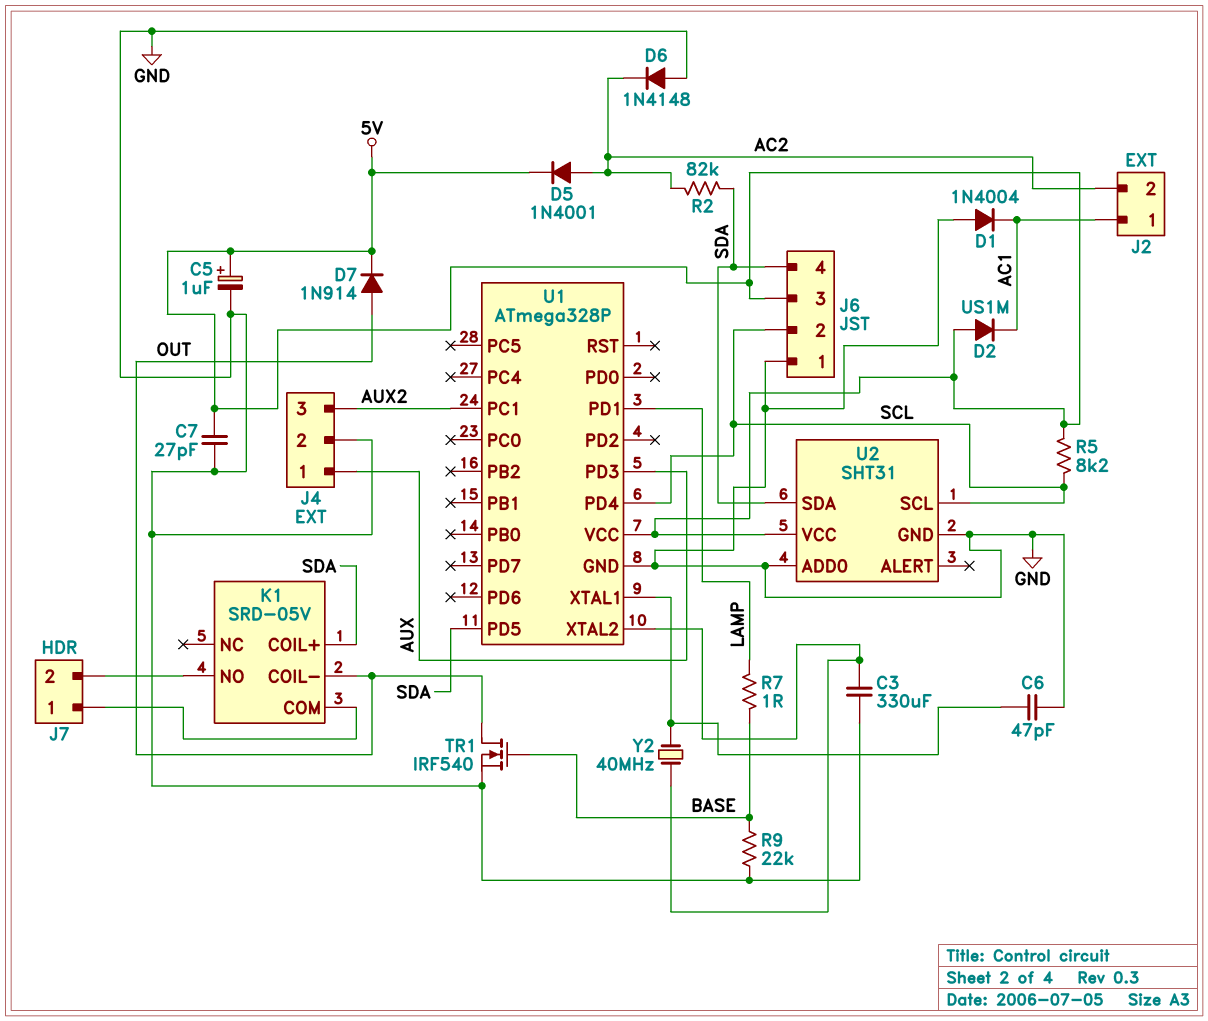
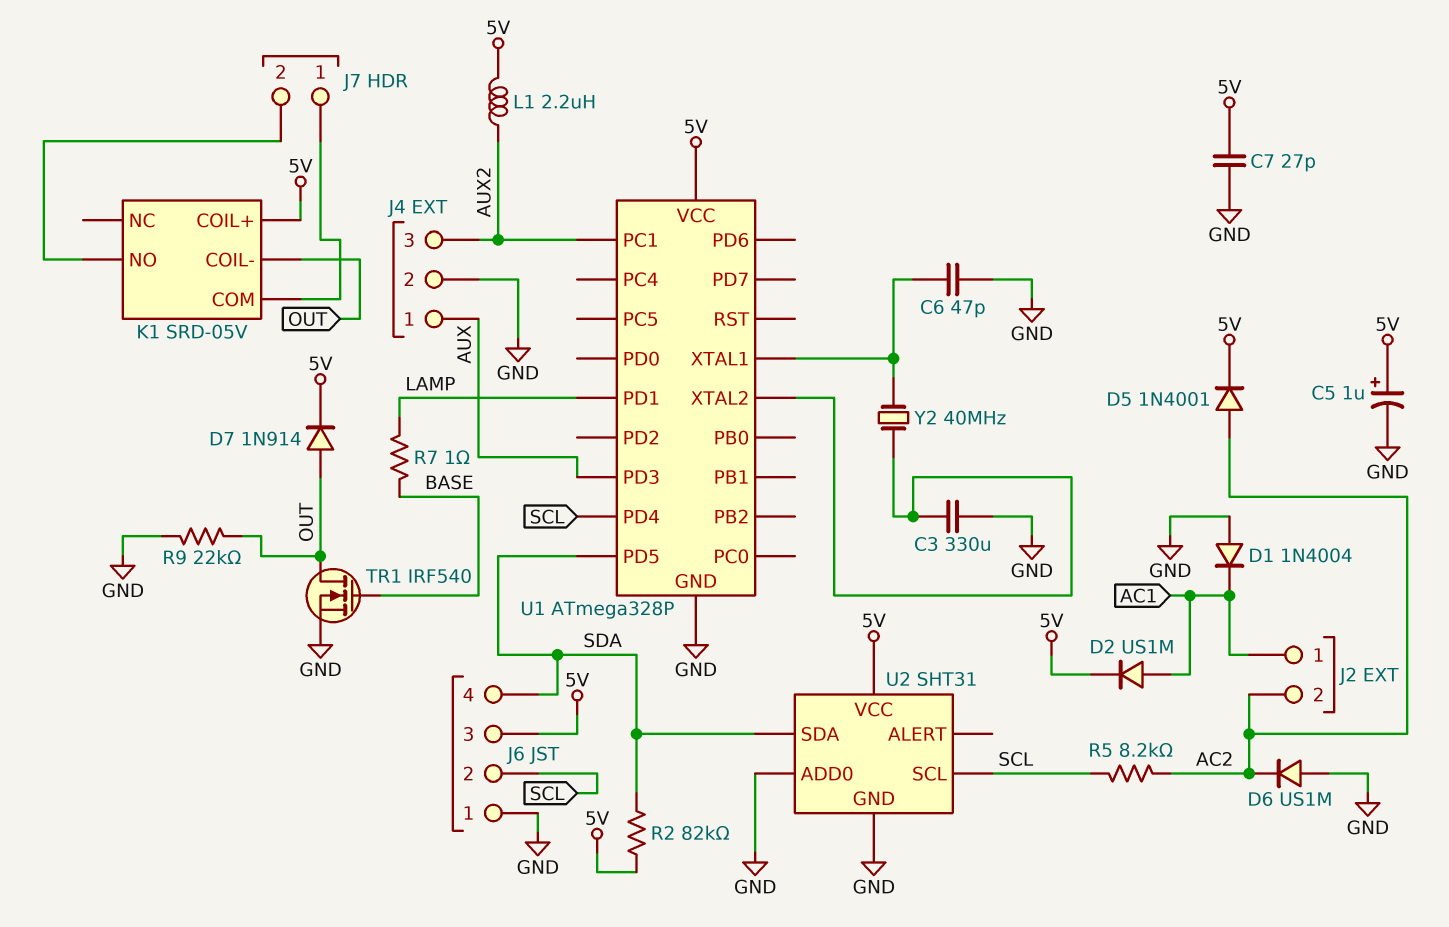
D2: diode US1M (A 5V, K AC1) -> diode US1M (A AC1, K 5V)
D6: diode 1N4148 (A GND, K AC2) -> diode US1M (A GND, K AC2)
K1 pin COIL+: SDA -> 5V
L1: none -> 2.2uH (5V, AUX2)
R2: 82k (AC2, SDA) -> 82k (5V, SDA)
R5: 8.2k (5V, SCL) -> 8.2k (AC2, SCL)
R9: 22k (BASE, GND) -> 22k (GND, OUT)

